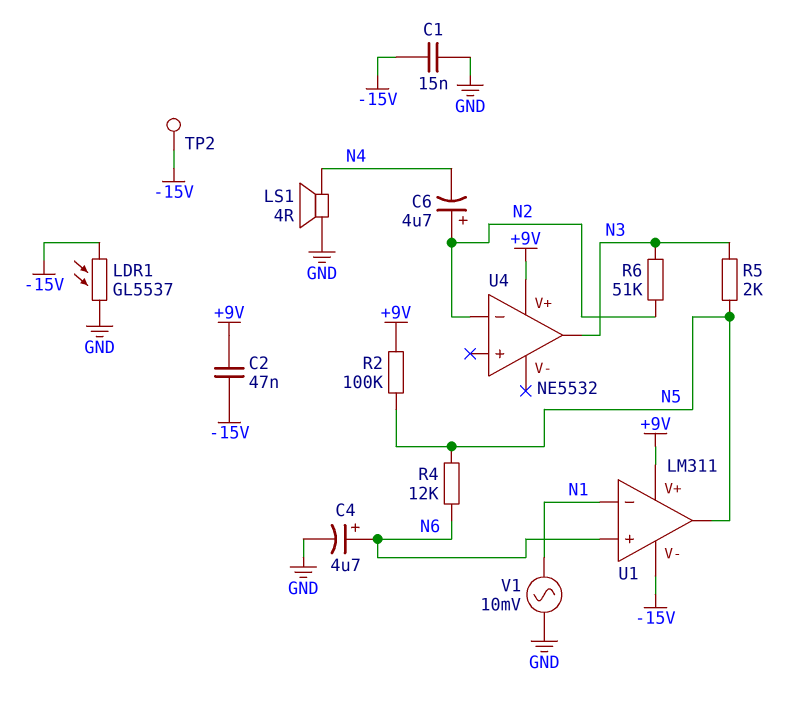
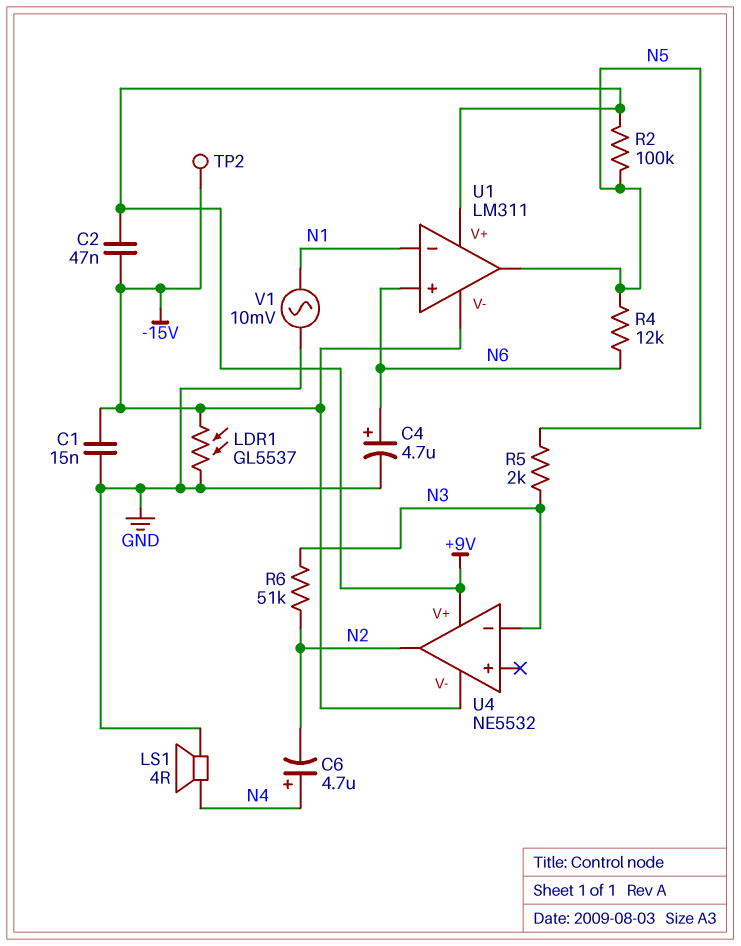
C6: 4.7uF (plus N2, minus N4) -> 4.7uF (plus N4, minus N2)
U4 pin V-: none -> -15V
U4 pin in-: N2 -> N3
U4 pin out: N3 -> N2

